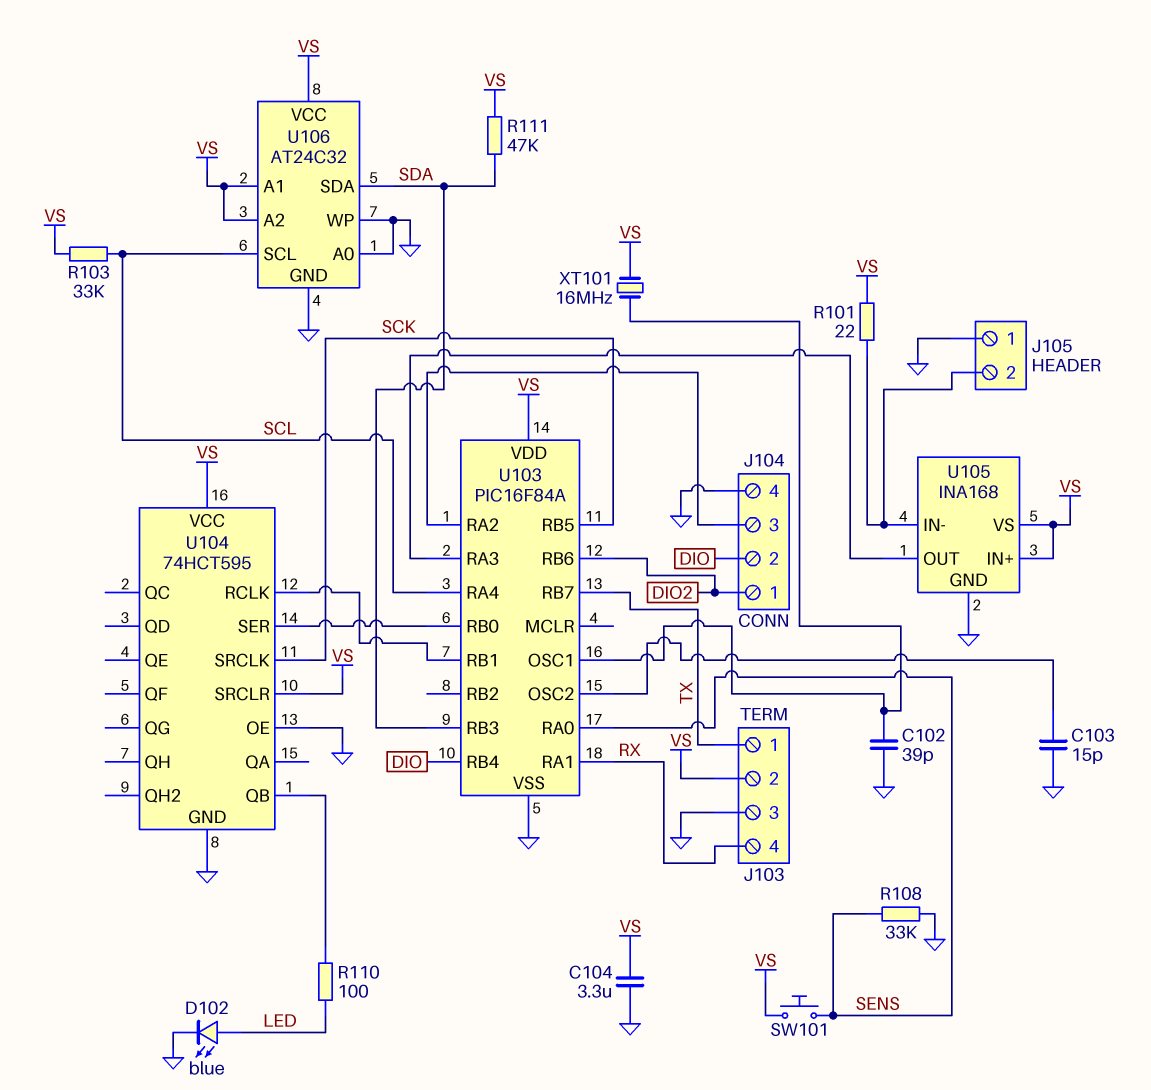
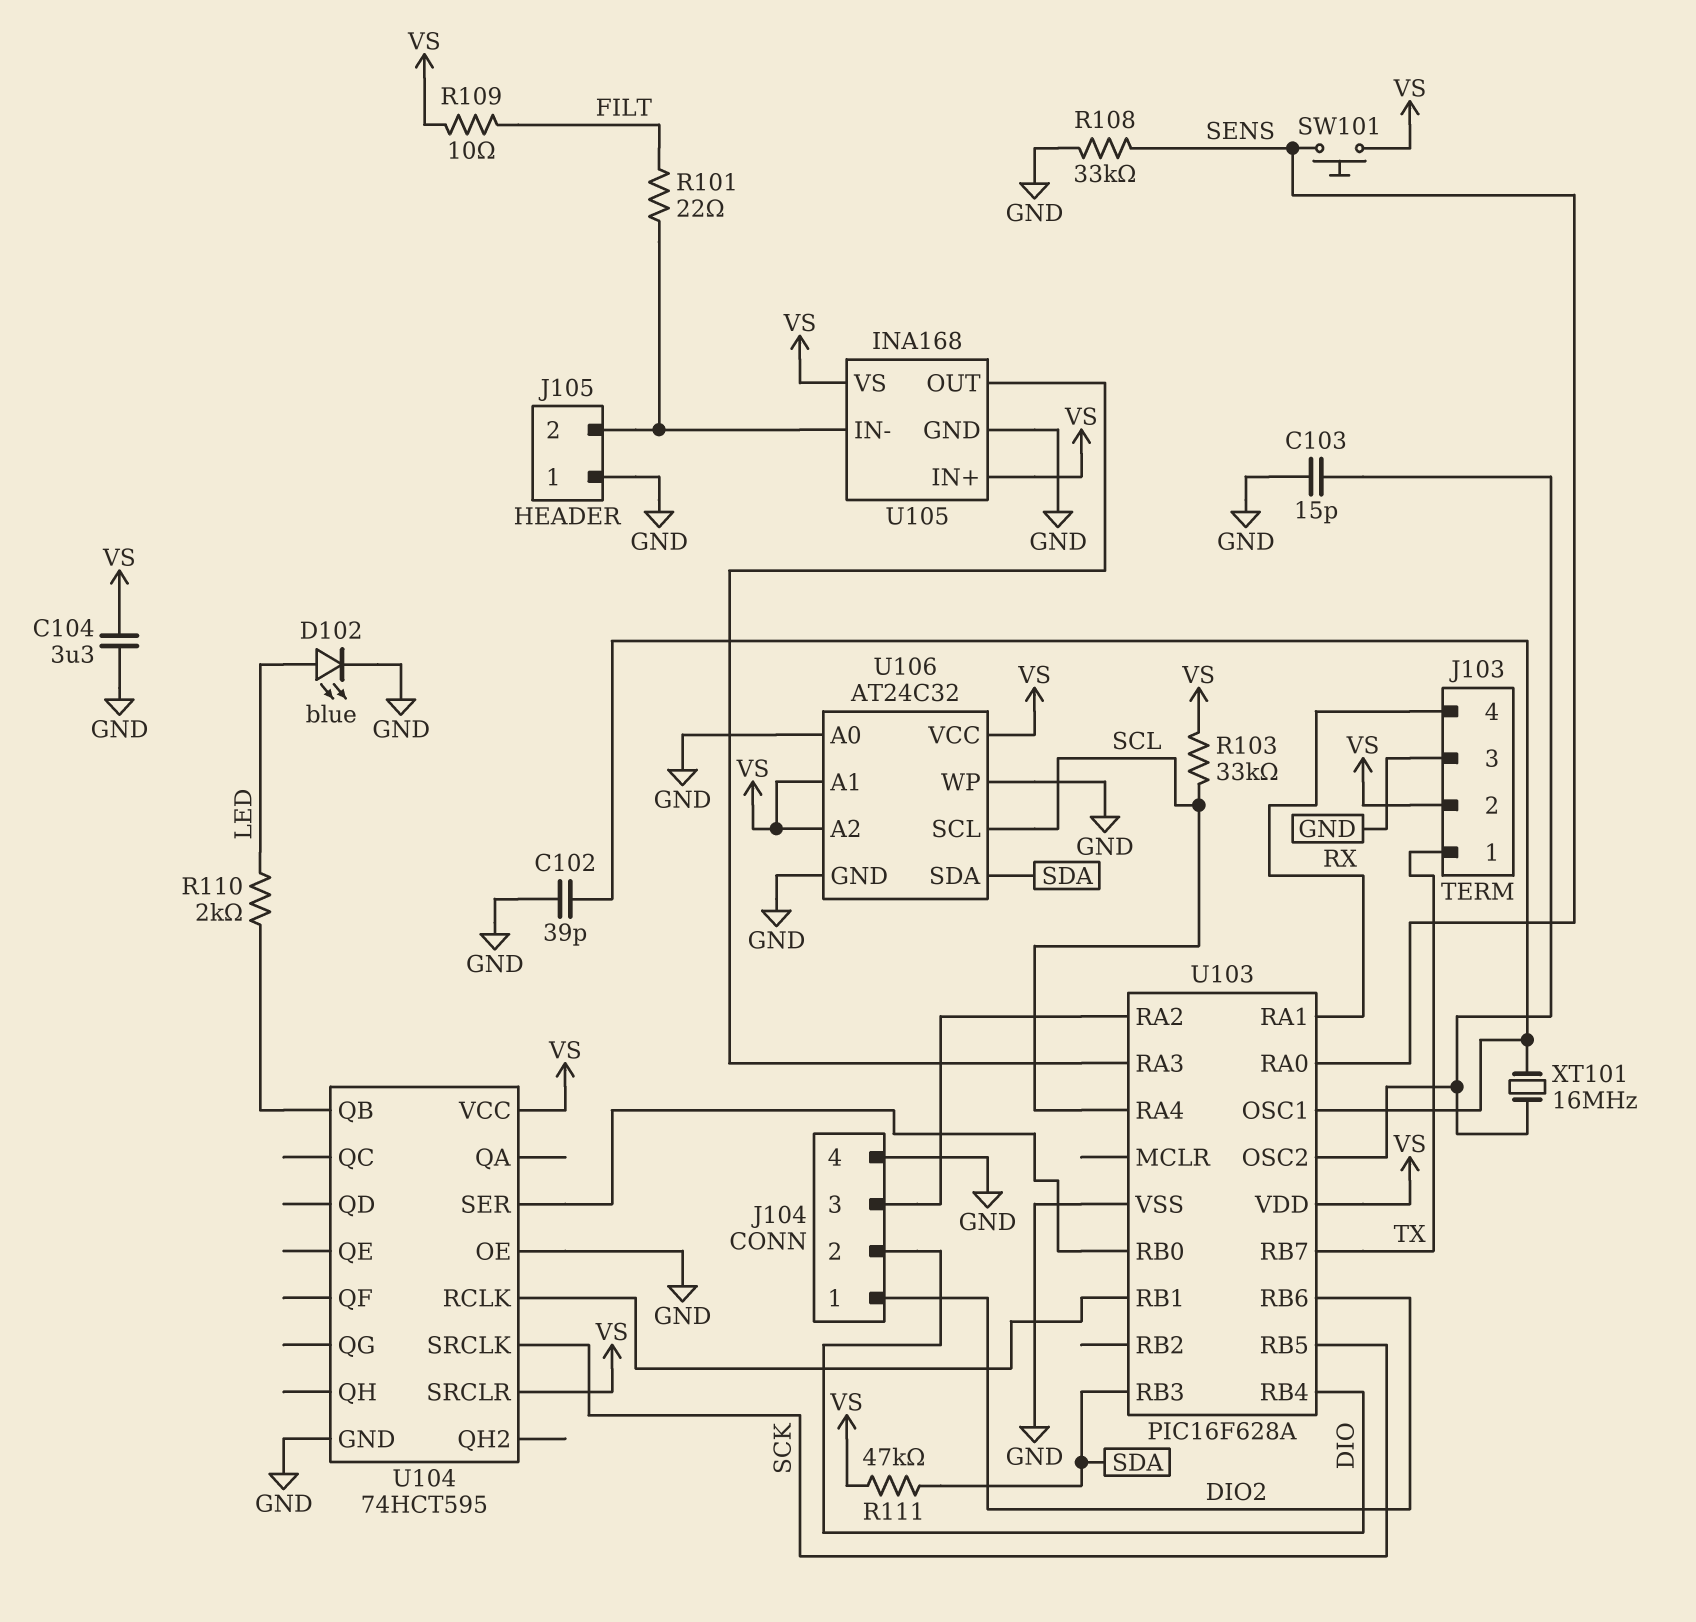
R101: 22 (J105/2, VS) -> 22 (FILT, J105/2)
R109: none -> 10 (FILT, VS)
R110: 100 (LED, U104/QB) -> 2k (LED, U104/QB)
U103: PIC16F84A -> PIC16F628A
XT101: 16MHz (U103/OSC1, VS) -> 16MHz (U103/OSC1, U103/OSC2)

